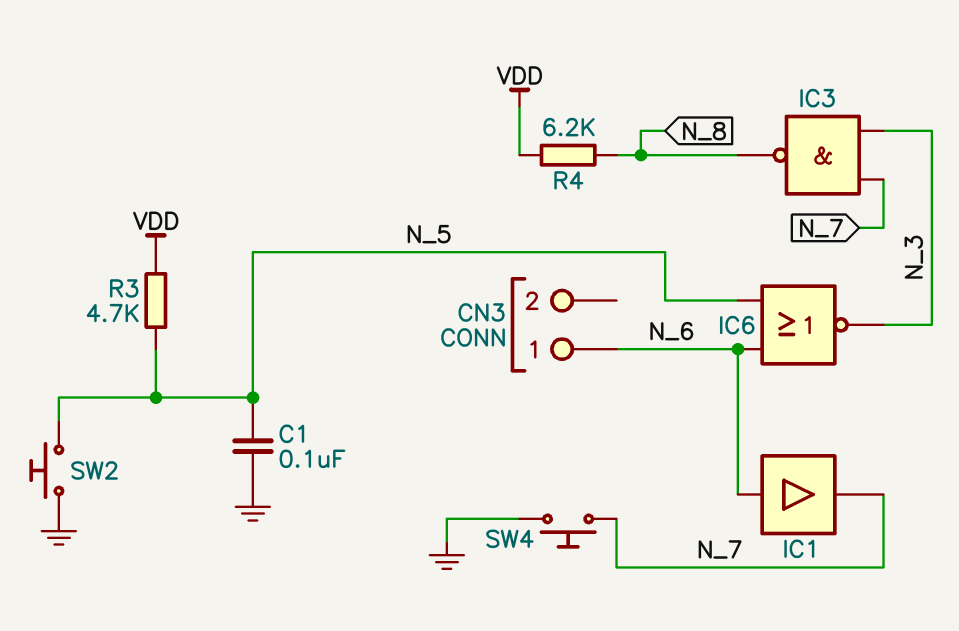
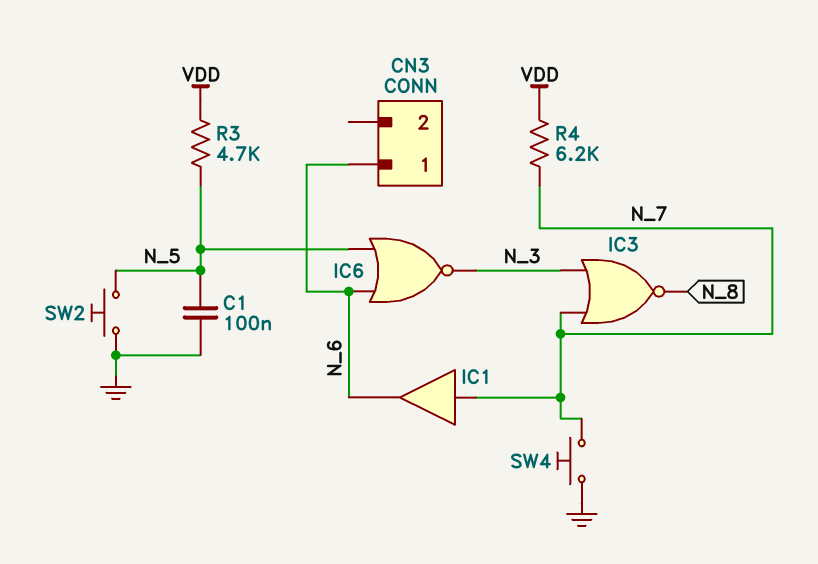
IC1: buffer (in N_6, out N_7) -> buffer (in N_7, out N_6)
IC3: NAND (in N_3, in N_7, out N_8) -> NOR (in N_3, in N_7, out N_8)
R4: 6.2k (N_8, VDD) -> 6.2k (N_7, VDD)

